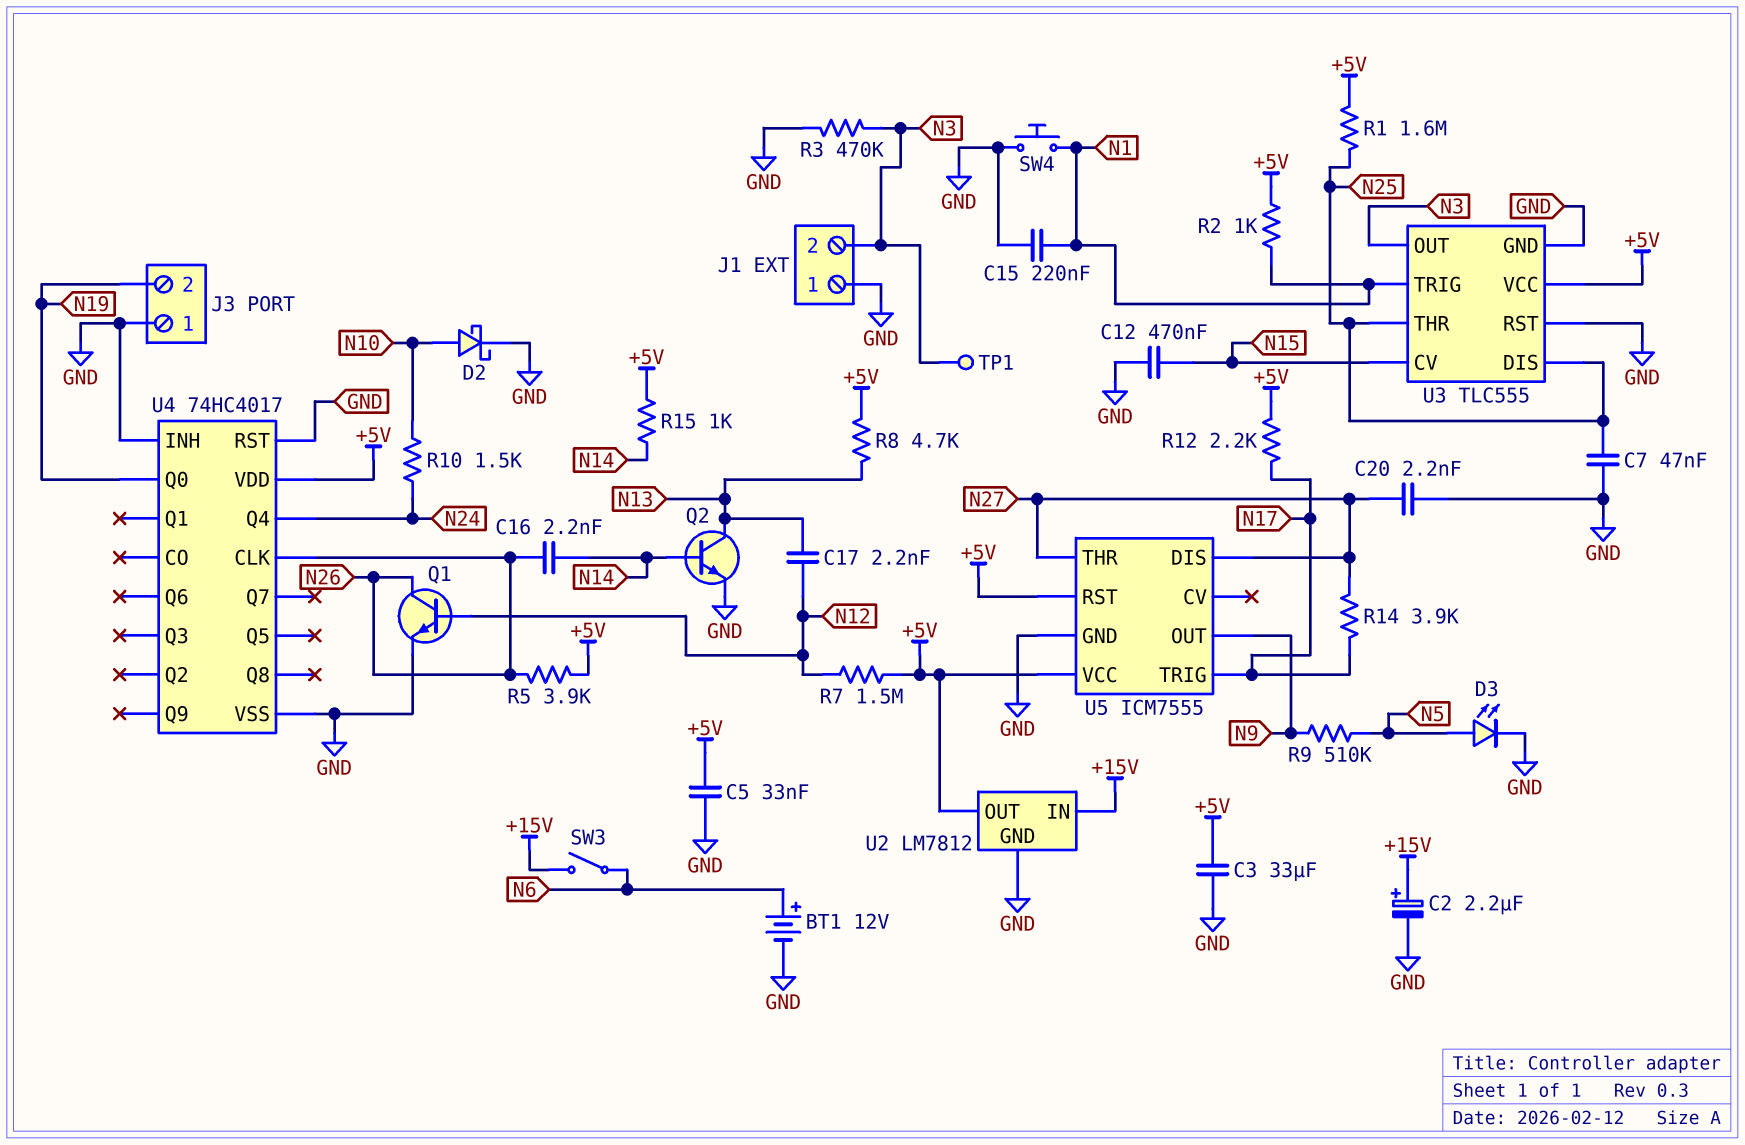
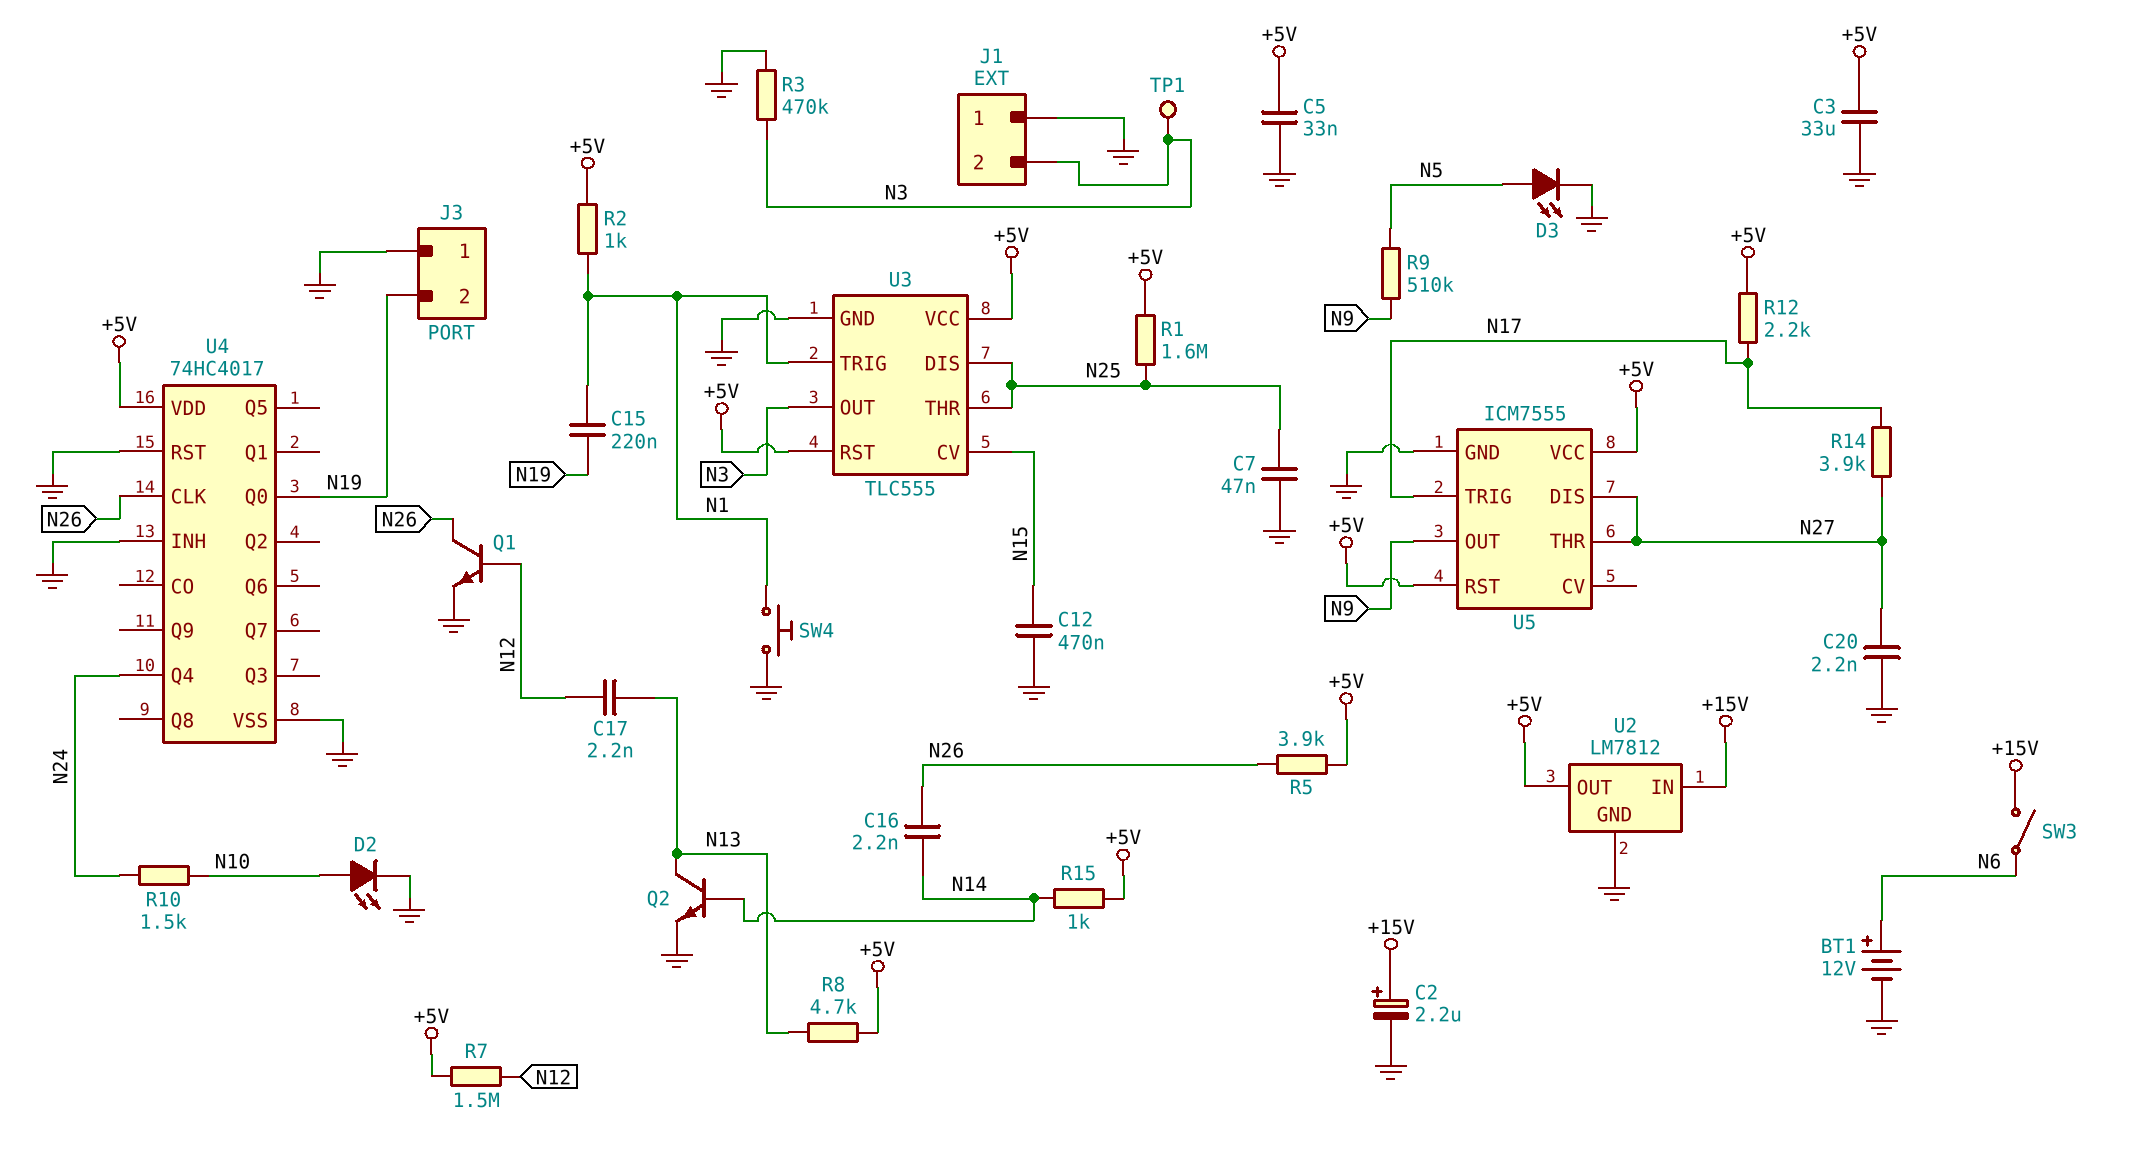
C15: 220nF (GND, N1) -> 220nF (N1, N19)
D2: schottky (A N10, K GND) -> LED (A N10, K GND)
U3 pin RST: GND -> +5V

